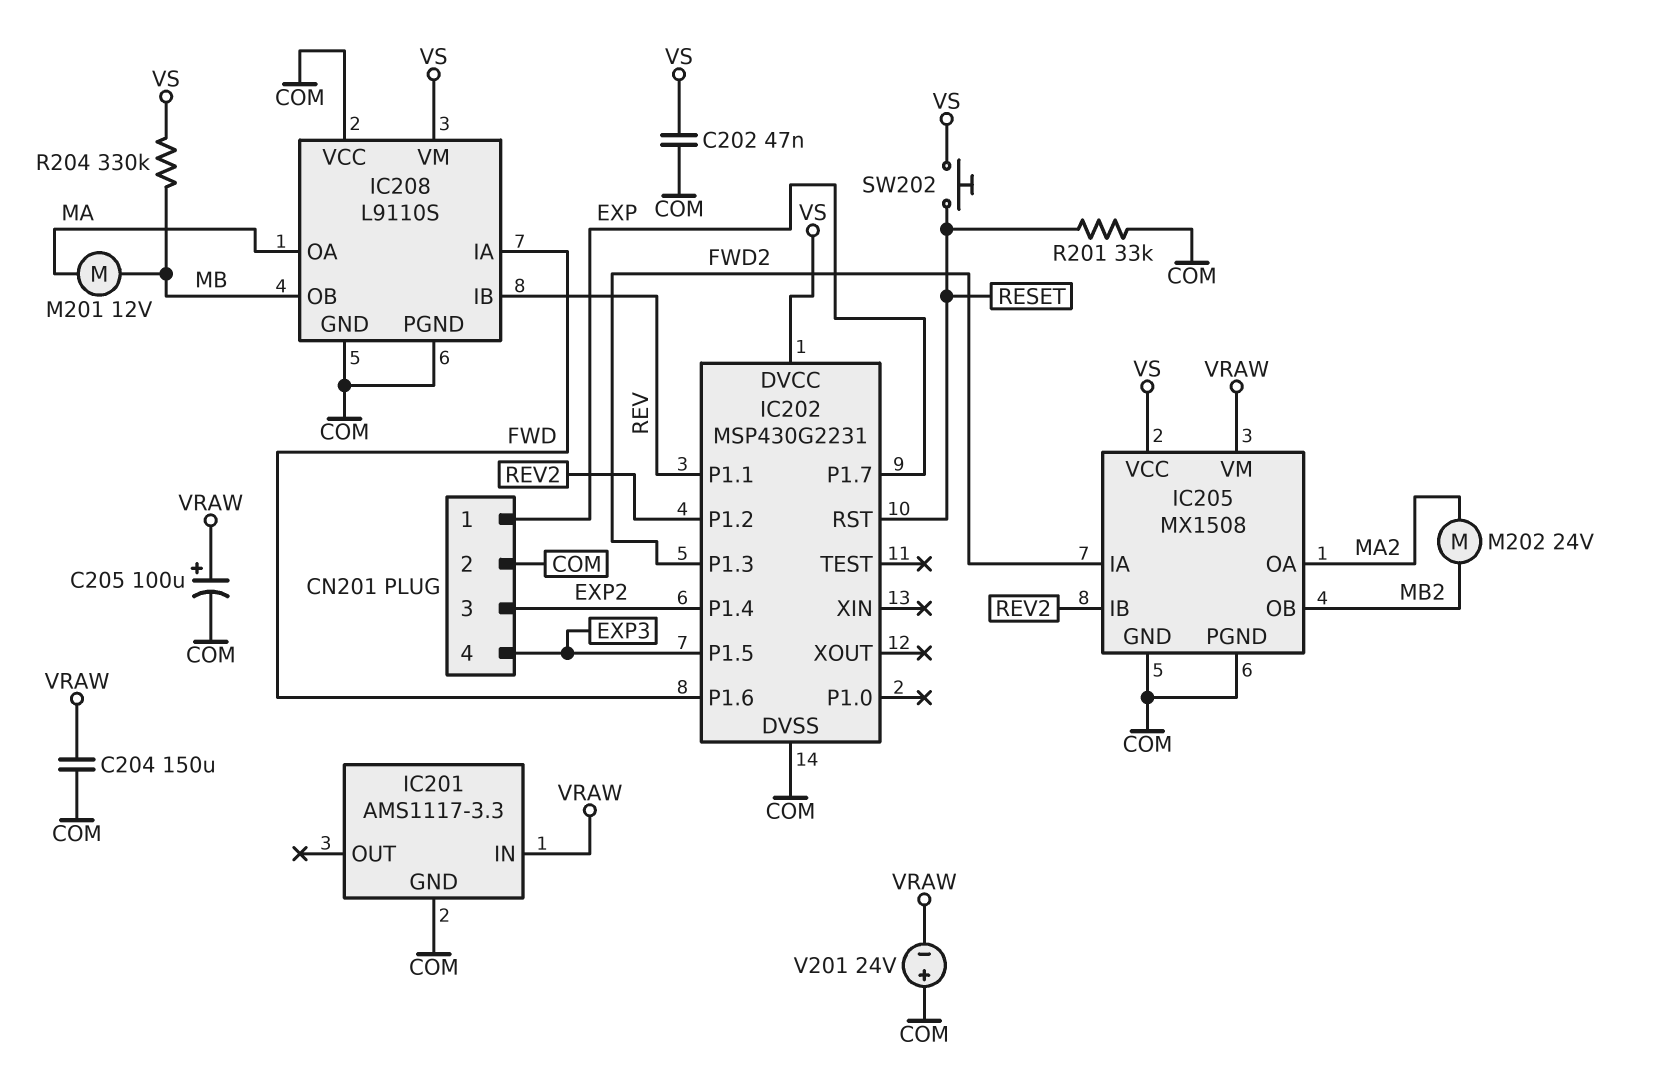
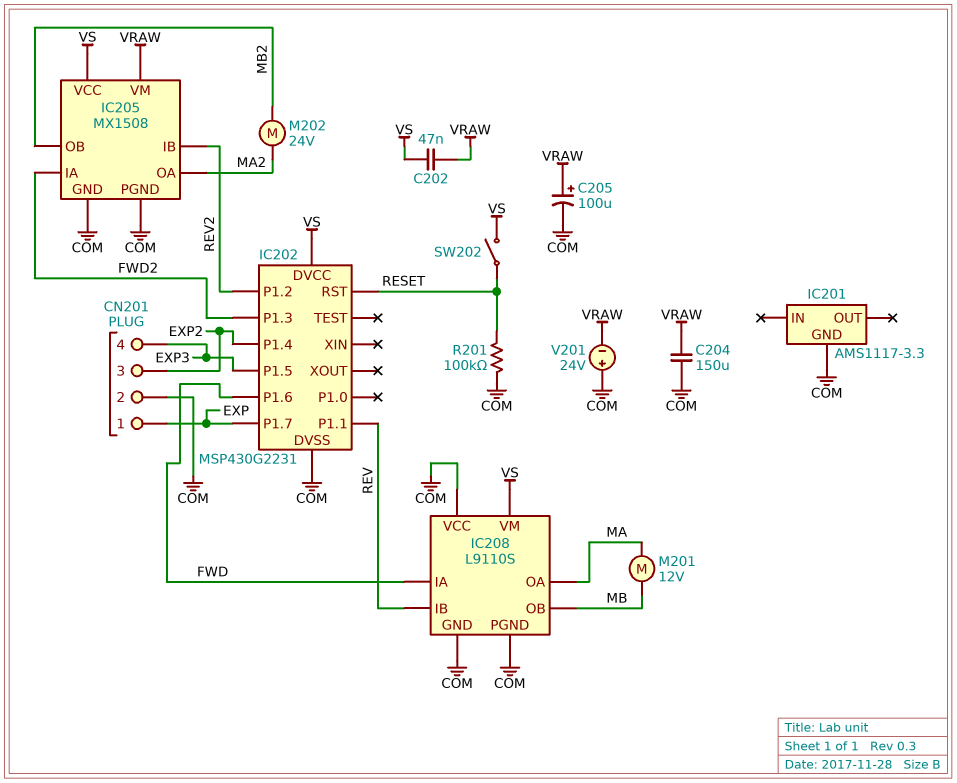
C202: 47nF (COM, VS) -> 47nF (VRAW, VS)
IC201 pin IN: VRAW -> none
R201: 33k (COM, RESET) -> 100k (COM, RESET)
R204: 330k (MB, VS) -> none
SW202: button (RESET, VS) -> switch (RESET, VS)

